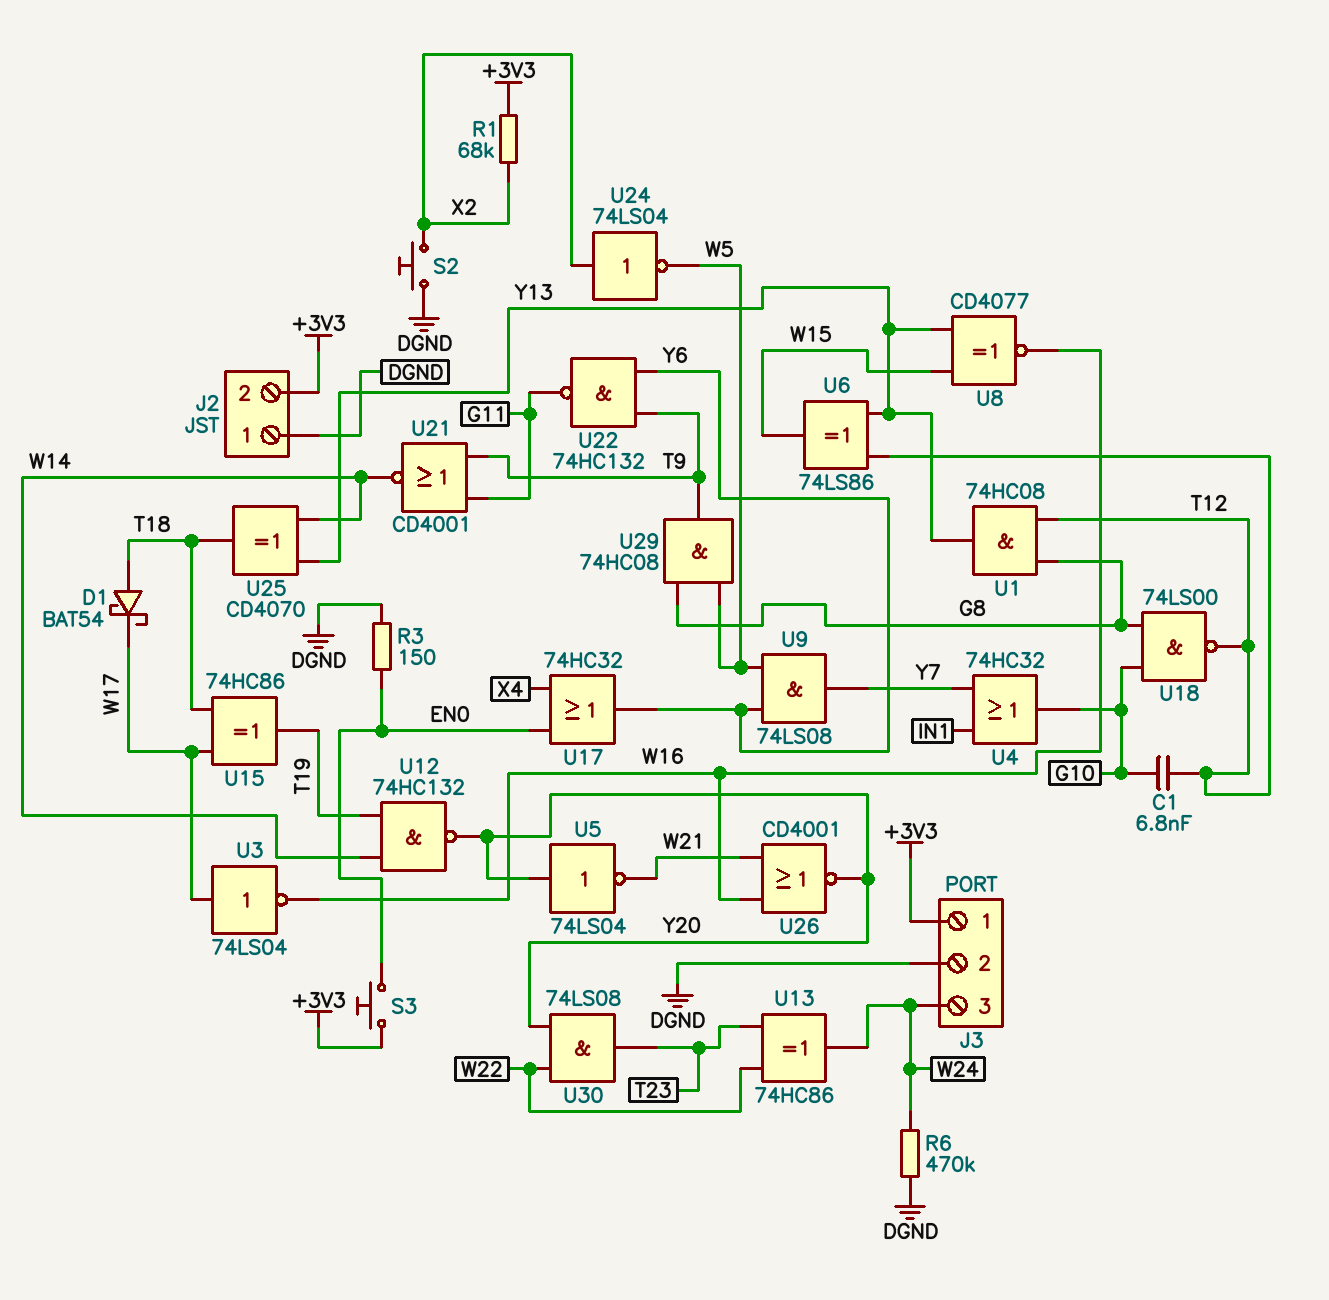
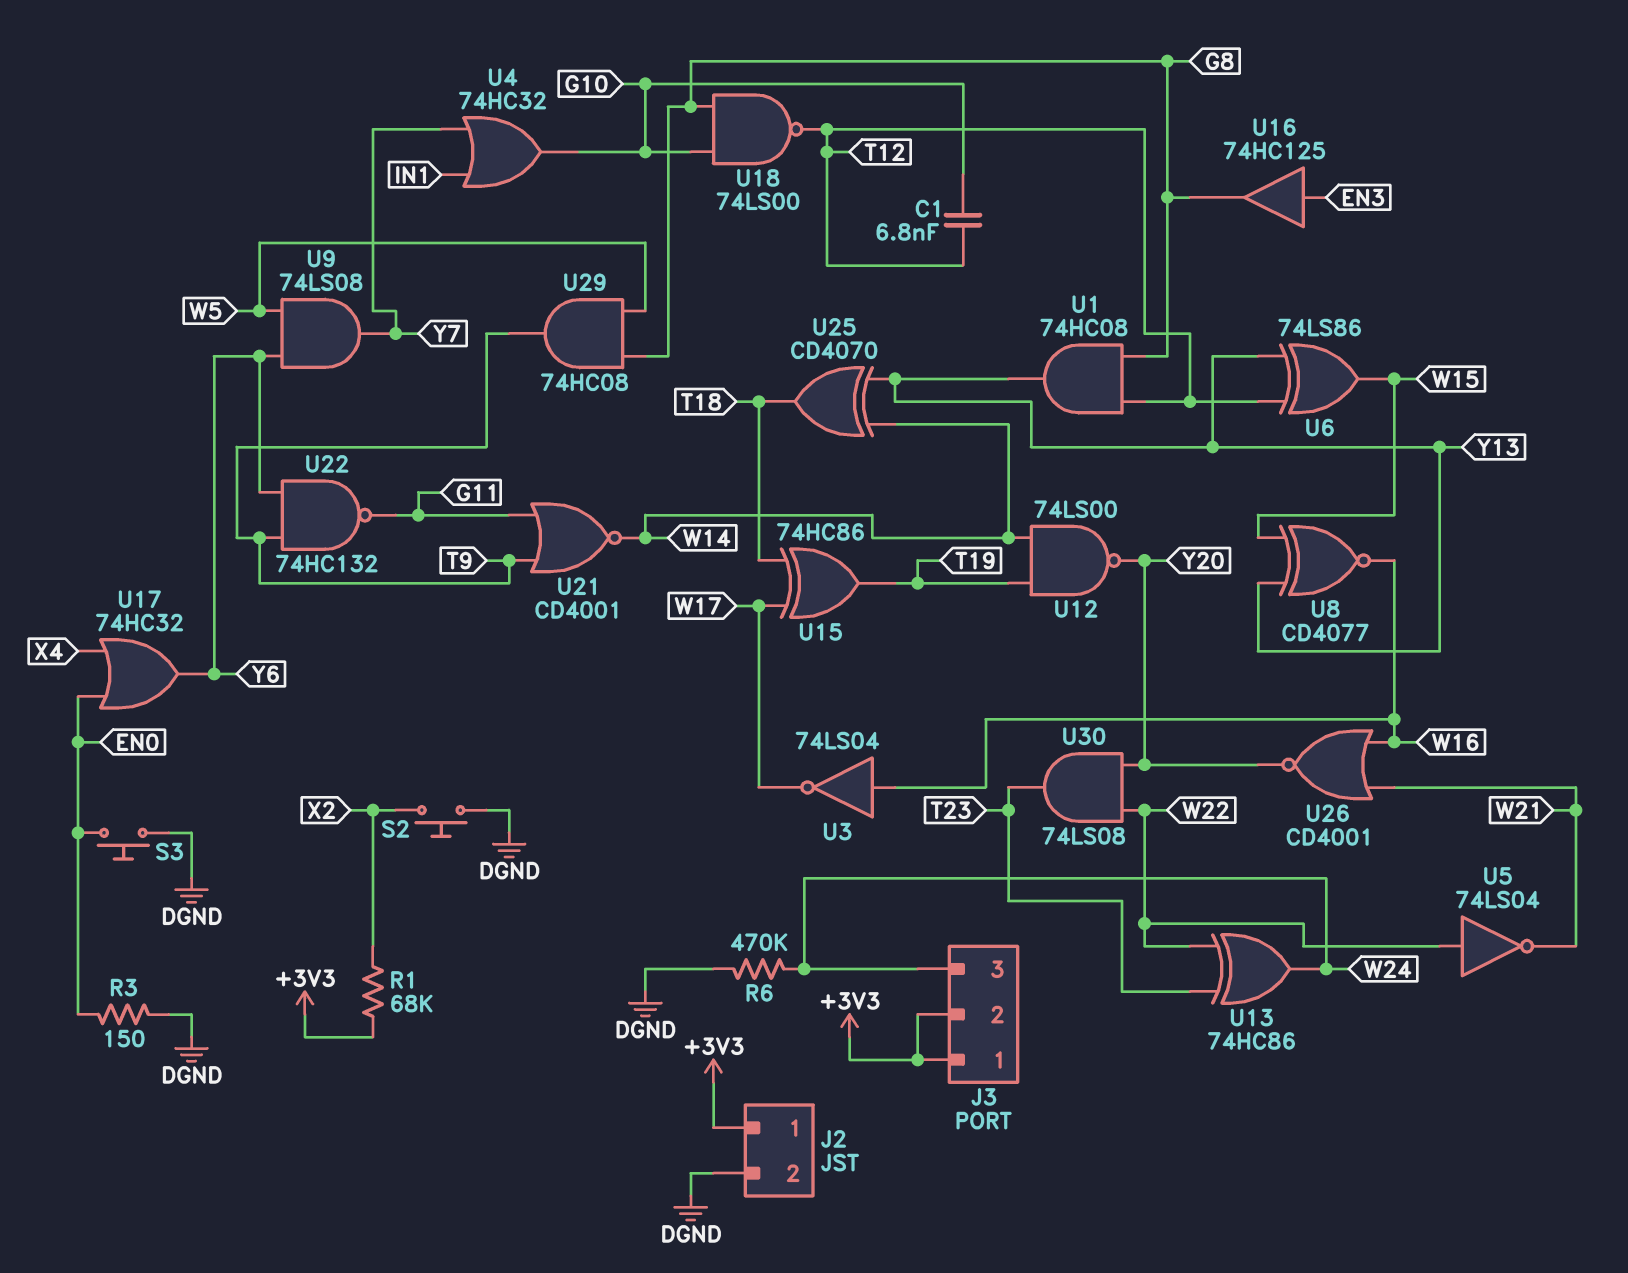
D1: schottky BAT54 (A T18, K W17) -> none
J2 pin 1: DGND -> +3V3
J2 pin 2: +3V3 -> DGND
J3 pin 2: DGND -> +3V3
S3: button (+3V3, EN0) -> button (DGND, EN0)
U3: NOT 74LS04 (in W17, out W16) -> NOT 74LS04 (in W16, out W17)
U5: NOT 74LS04 (in Y20, out W21) -> NOT 74LS04 (in W22, out W21)
U12: NAND 74HC132 (in T19, in W14, out Y20) -> NAND 74LS00 (in T19, in W14, out Y20)
U16: none -> buffer 74HC125 (in EN3, out G8)
U24: NOT 74LS04 (in X2, out W5) -> none

